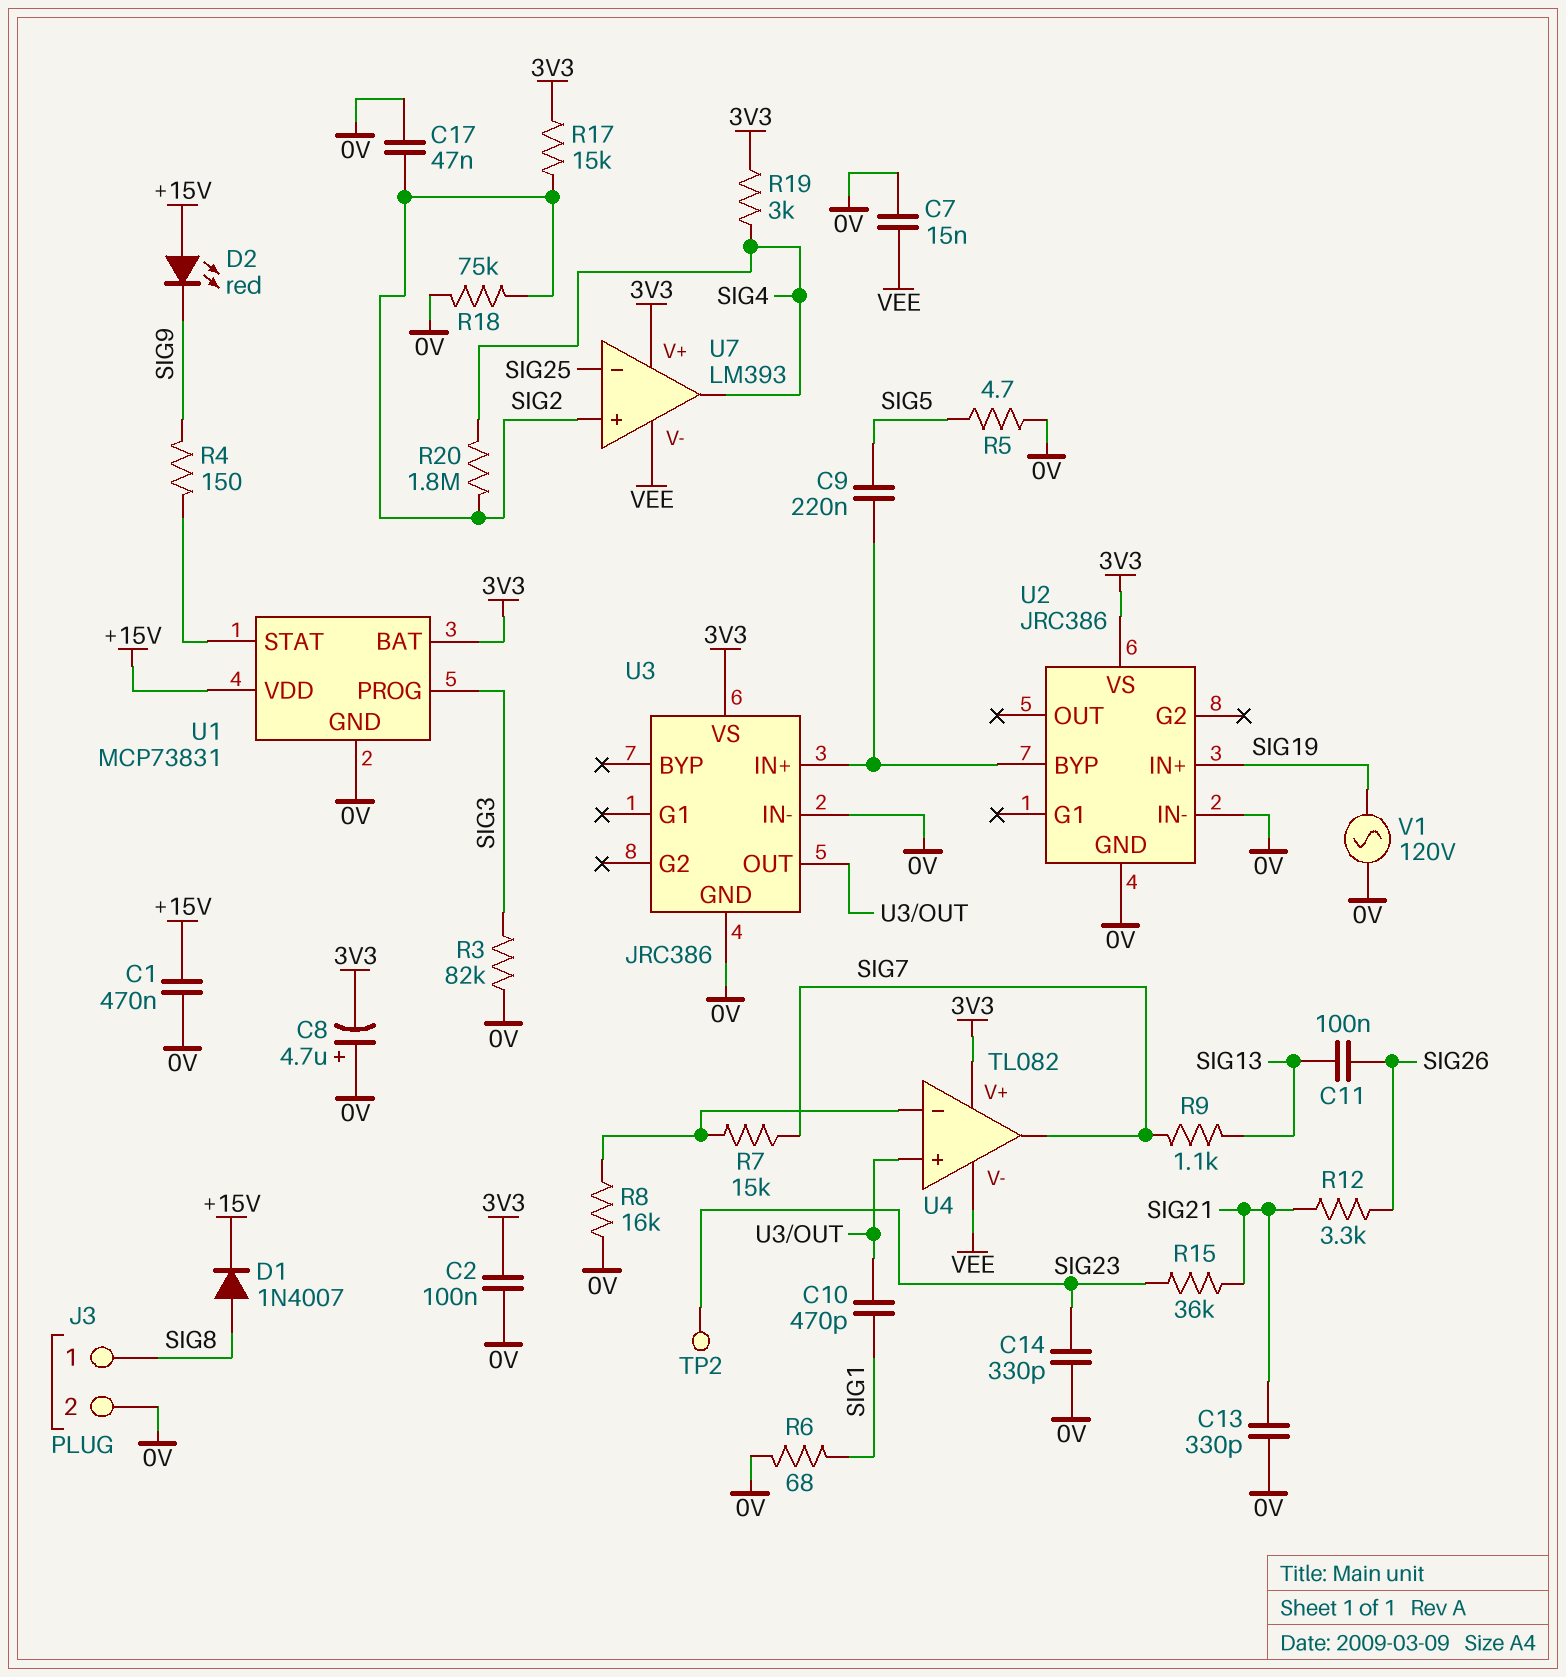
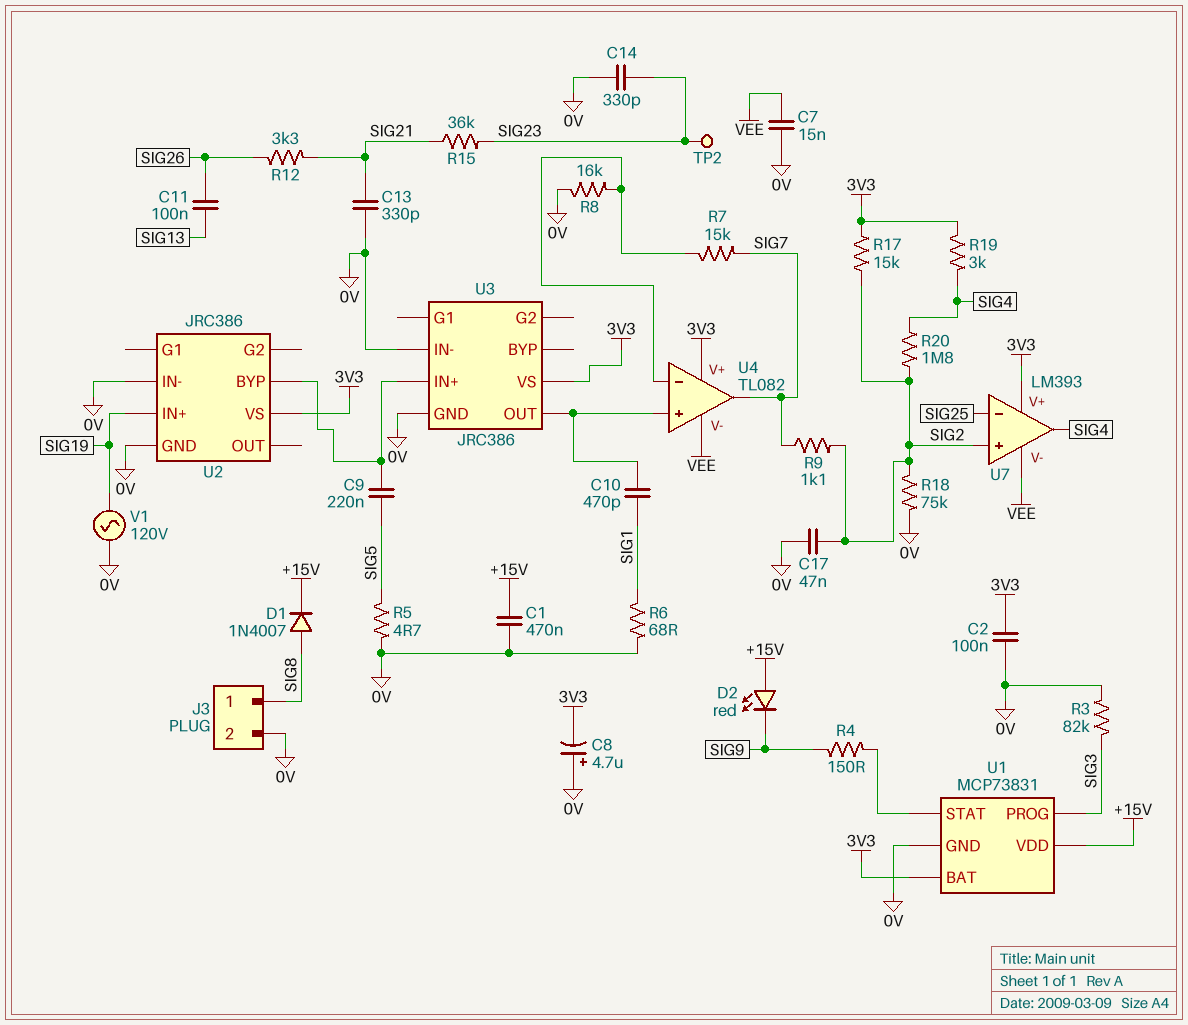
R9: 1.1k (SIG7, SIG13) -> 1.1k (SIG2, SIG7)

